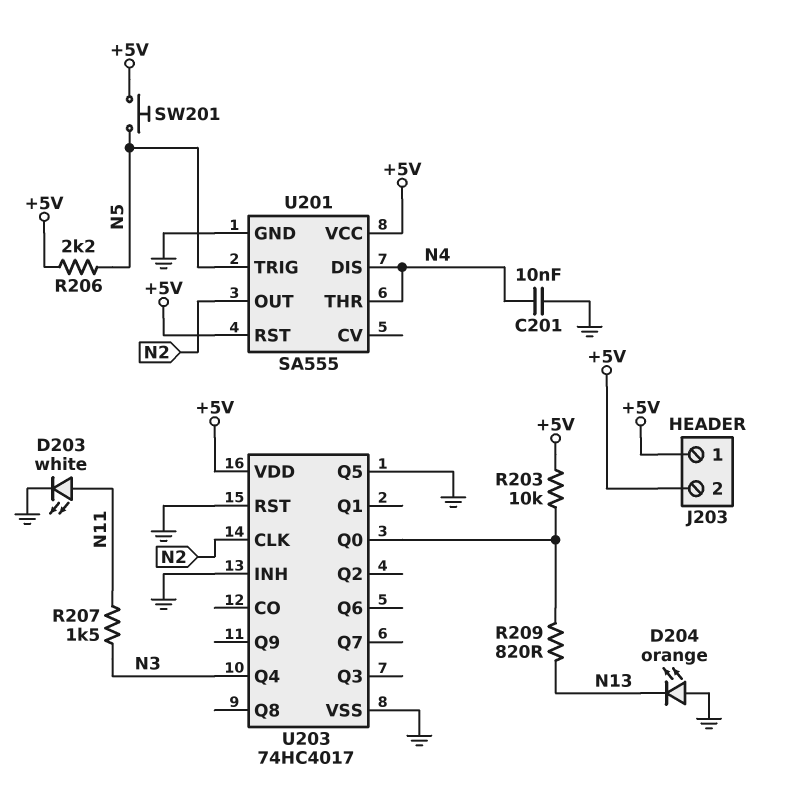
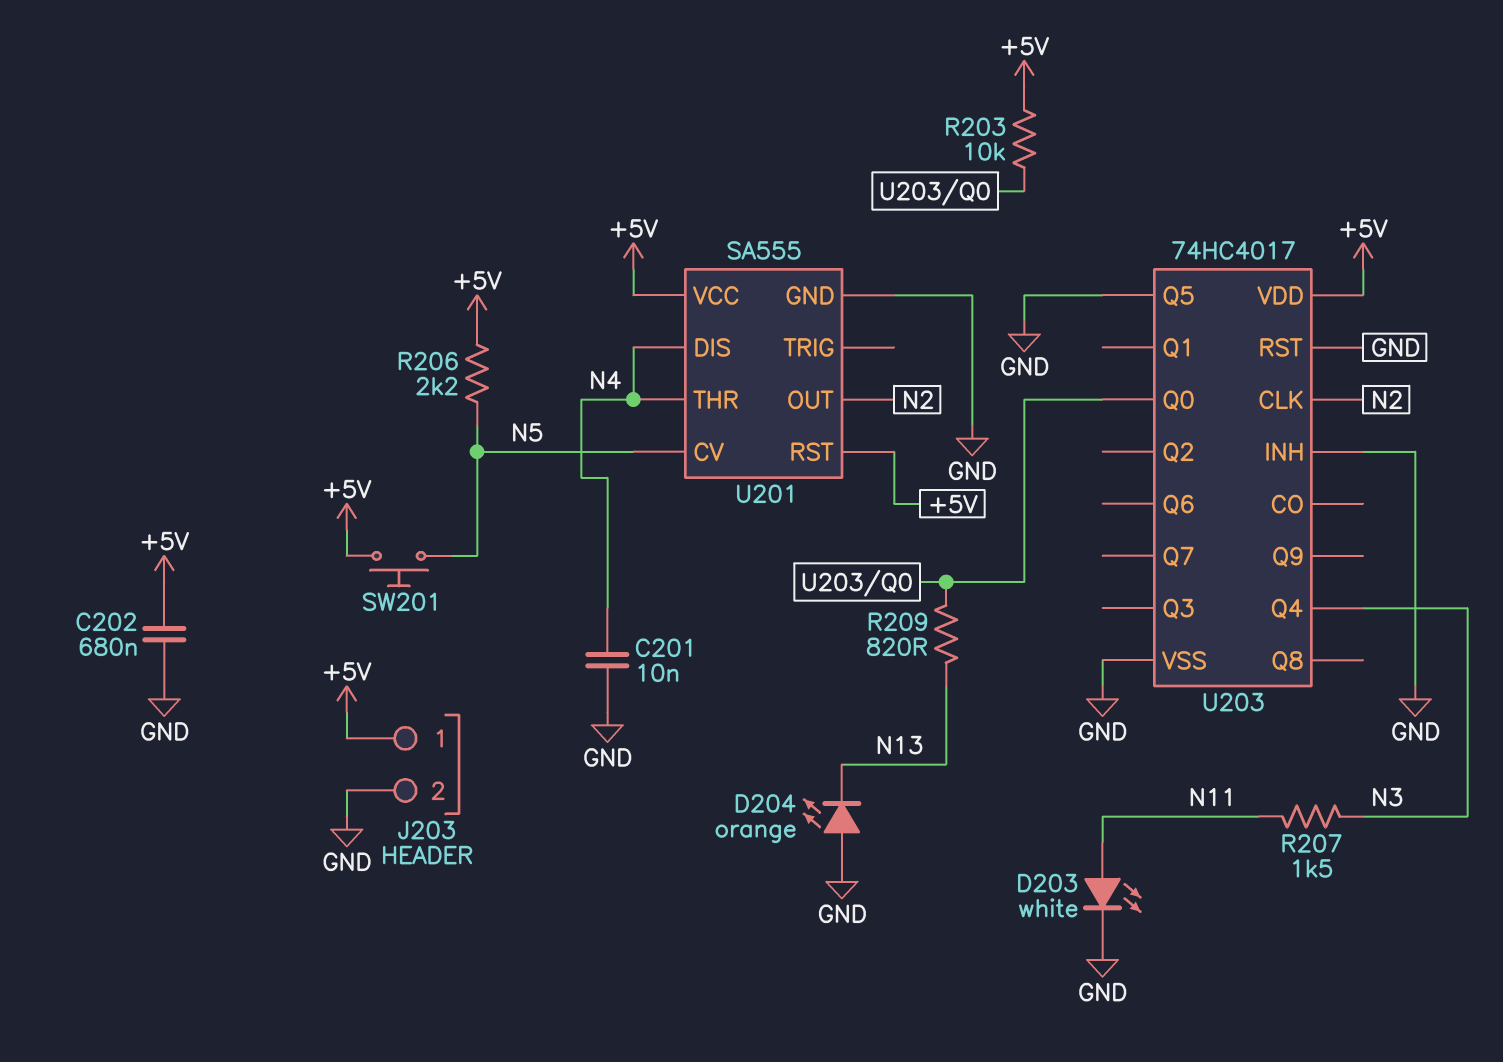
C202: none -> 680nF (+5V, GND)
J203 pin 2: +5V -> GND
U201 pin CV: none -> N5
U201 pin TRIG: N5 -> none

